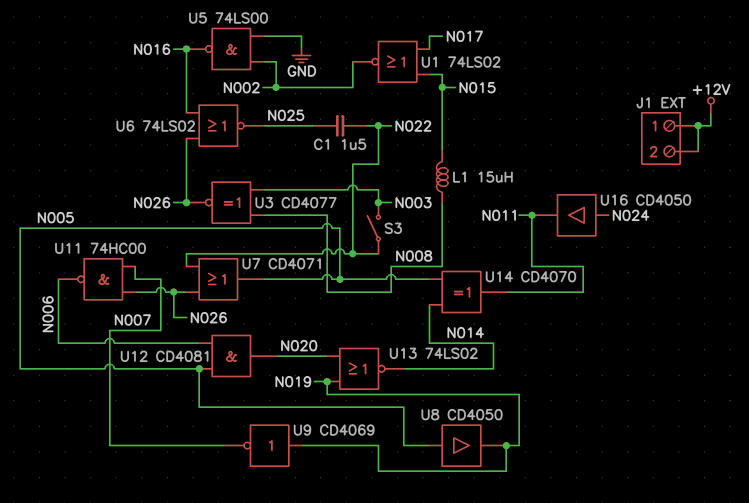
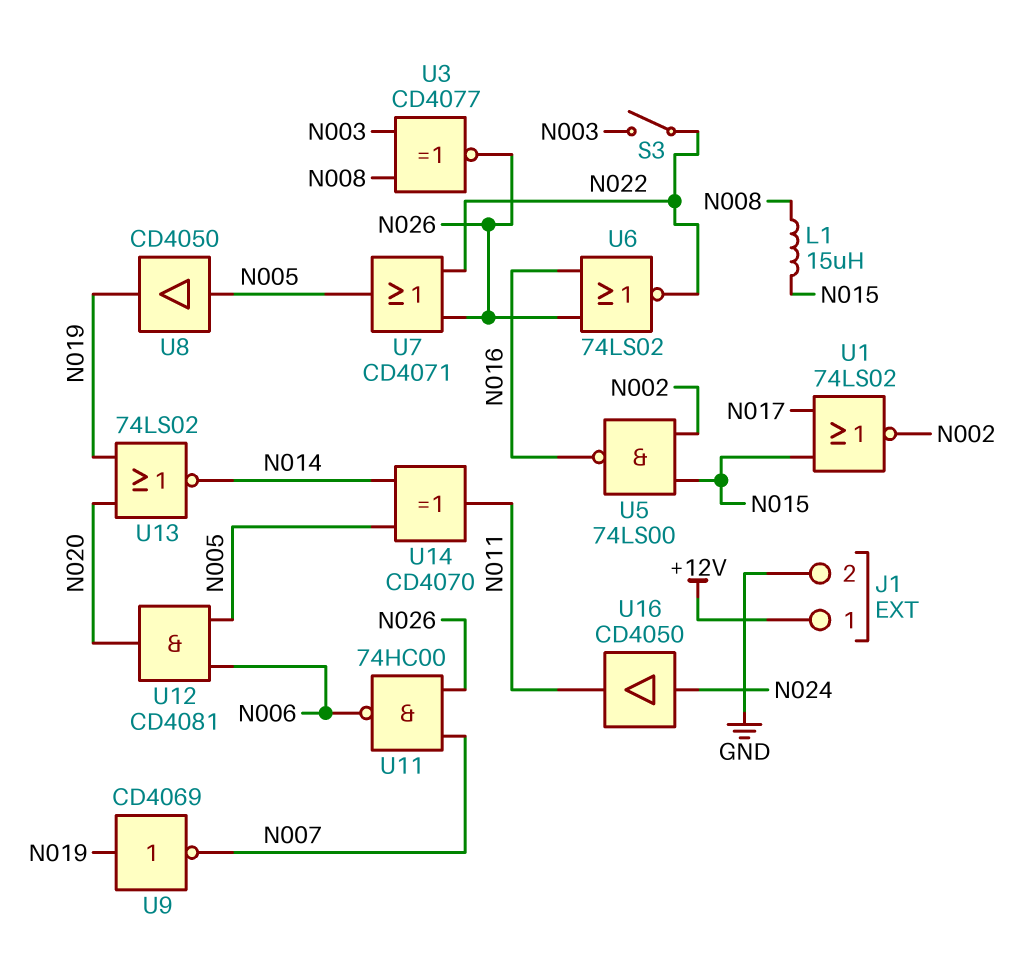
C1: 1.5uF (N022, N025) -> none
J1 pin 2: +12V -> GND
U5: NAND 74LS00 (in GND, in N002, out N016) -> NAND 74LS00 (in N002, in N015, out N016)
U6: NOR 74LS02 (in N016, in N026, out N025) -> NOR 74LS02 (in N016, in N026, out N022)

